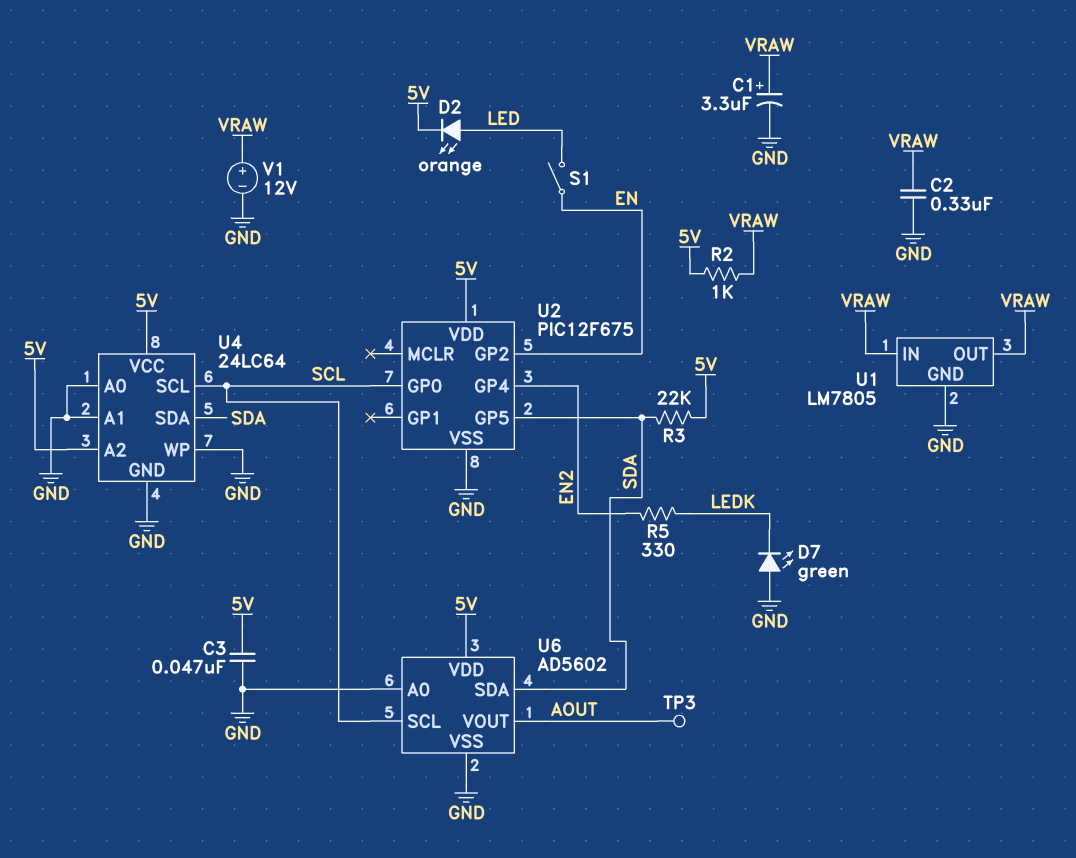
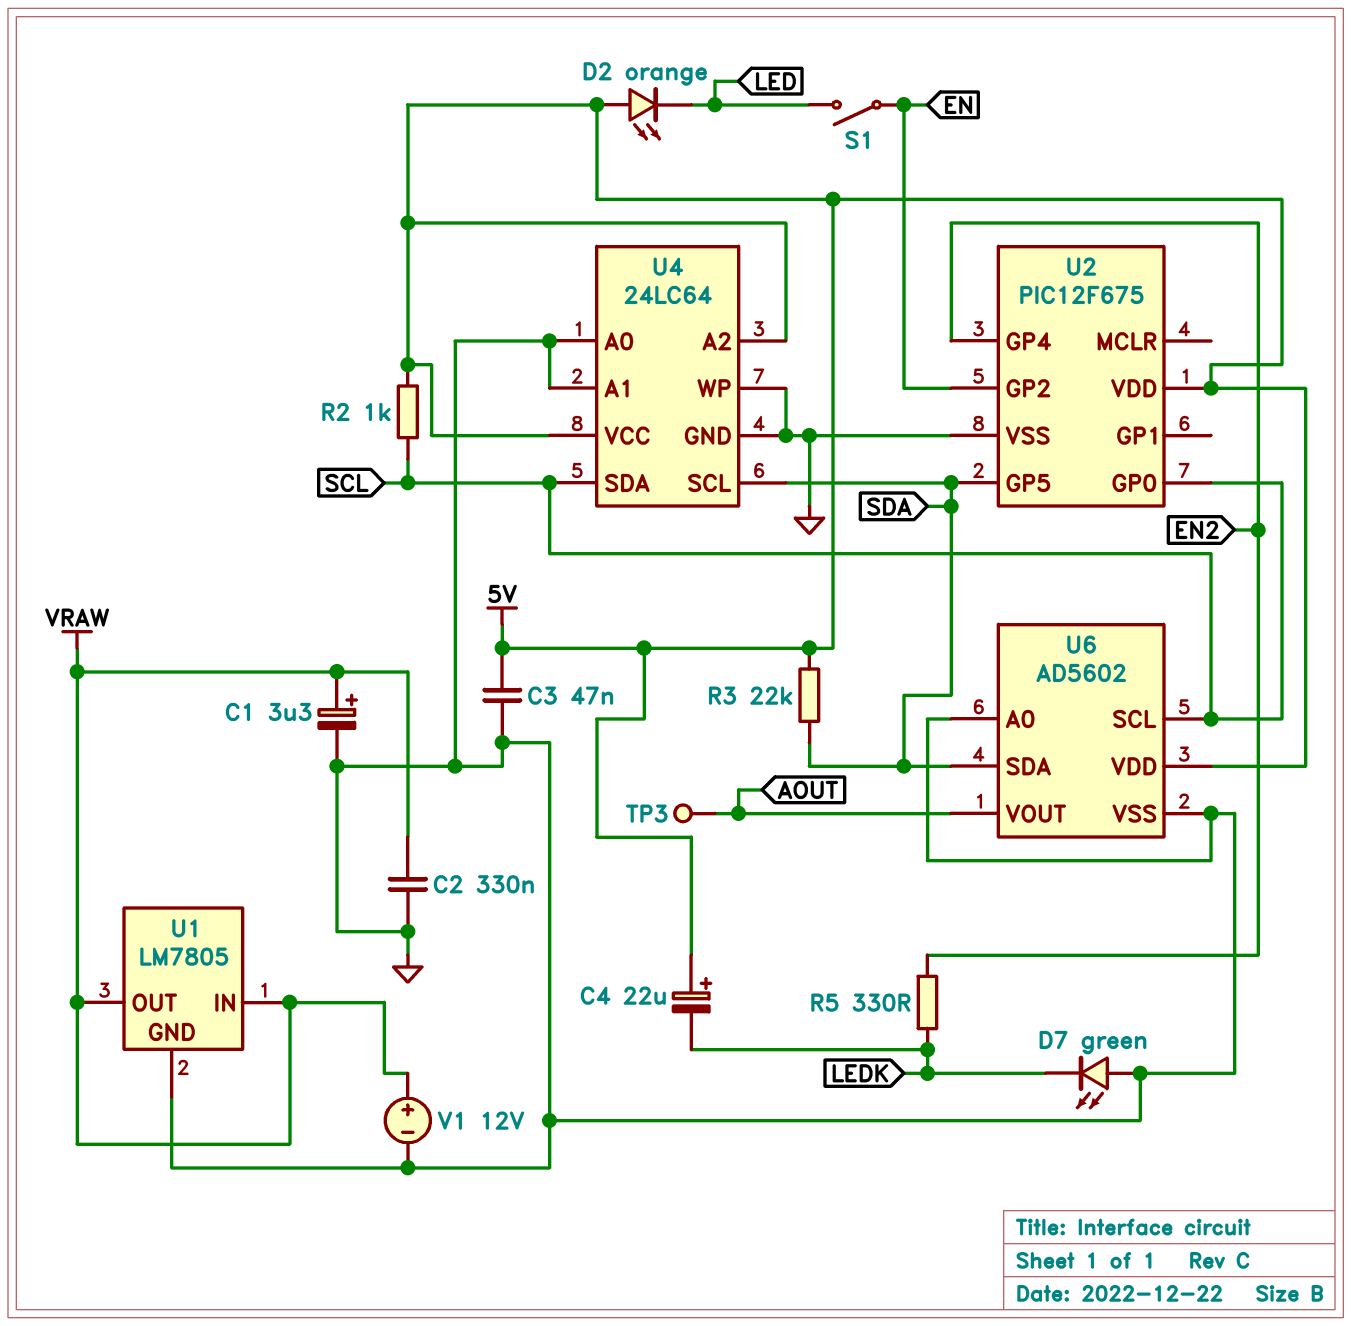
C4: none -> 22uF (plus 5V, minus LEDK)
D2: LED orange (A LED, K 5V) -> LED orange (A 5V, K LED)
R2: 1k (5V, VRAW) -> 1k (5V, SCL)
U4 pin SCL: SCL -> SDA
U4 pin SDA: SDA -> SCL

